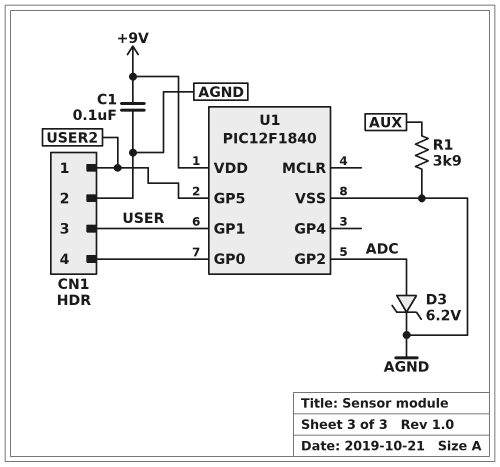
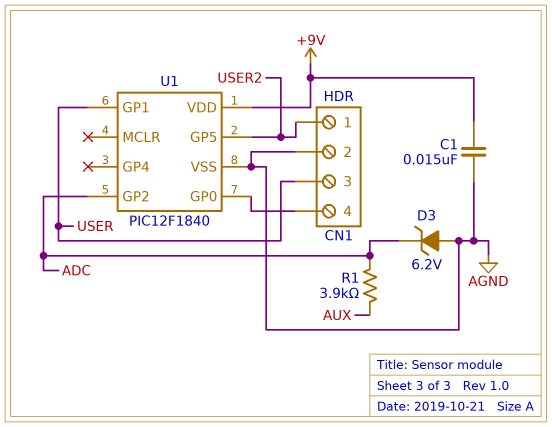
C1: 100nF (+9V, AGND) -> 15nF (+9V, AGND)
D3: zener 6.2V (A ADC, K AGND) -> zener 6.2V (A AGND, K ADC)
R1: 3.9k (AGND, AUX) -> 3.9k (ADC, AUX)

